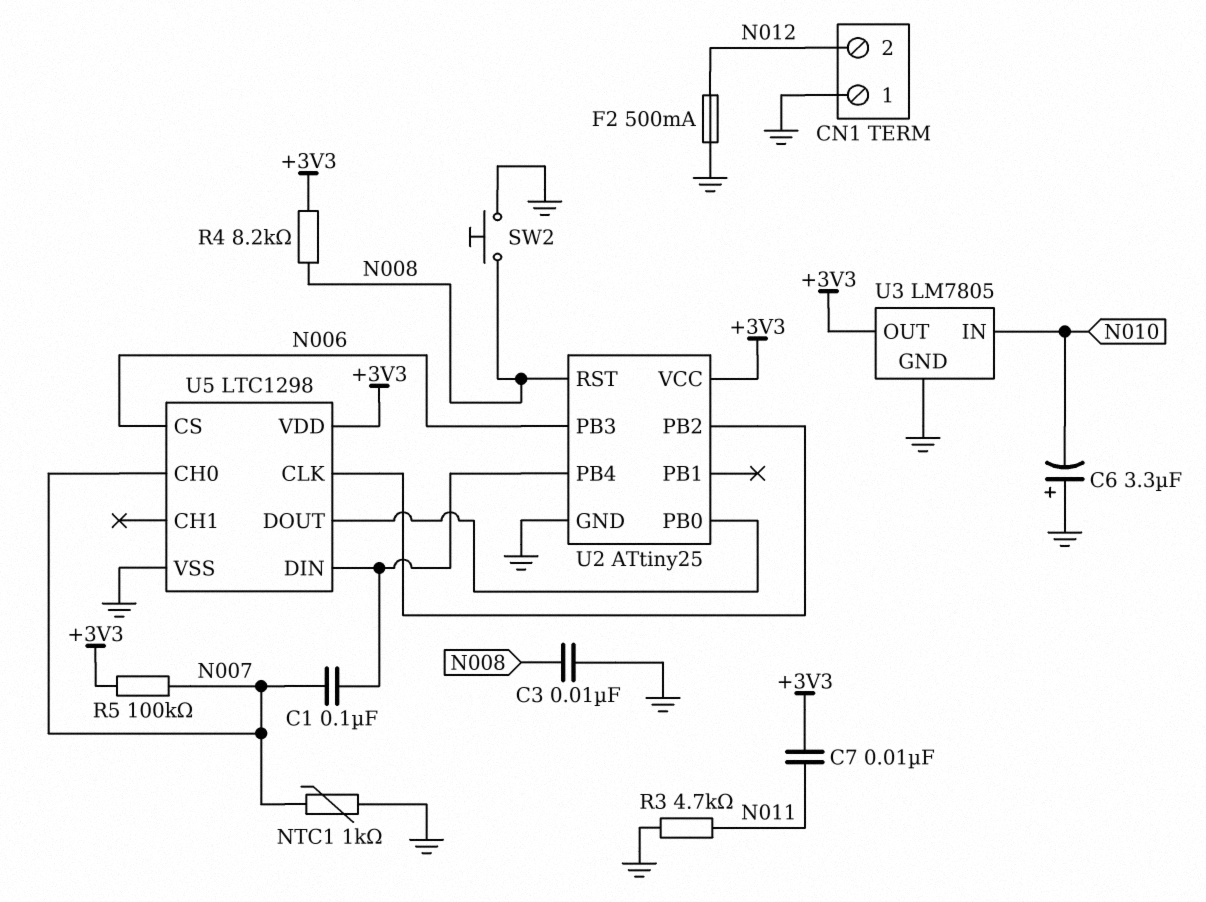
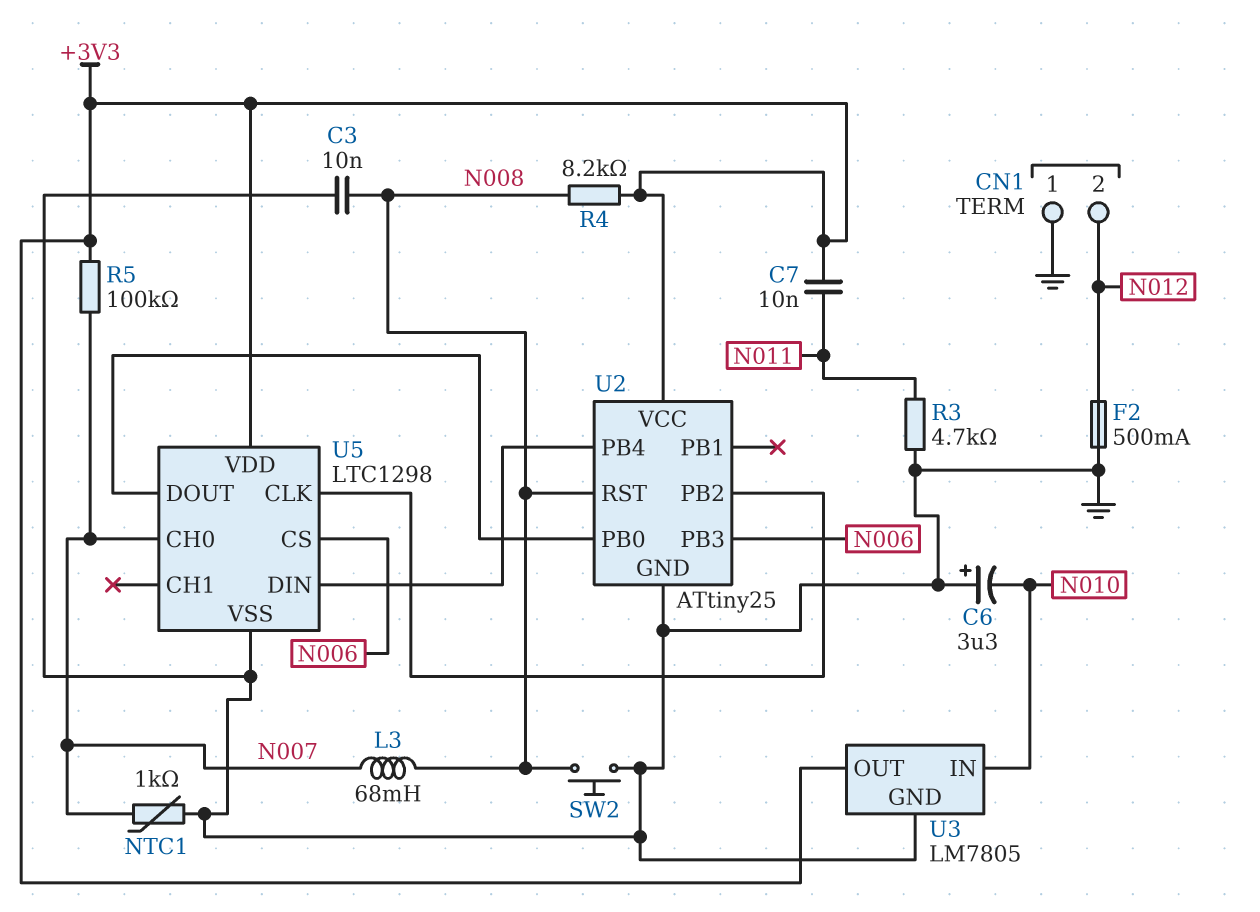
C1: 100nF (N007, U2/PB4) -> none
L3: none -> 68mH (N007, N008)

